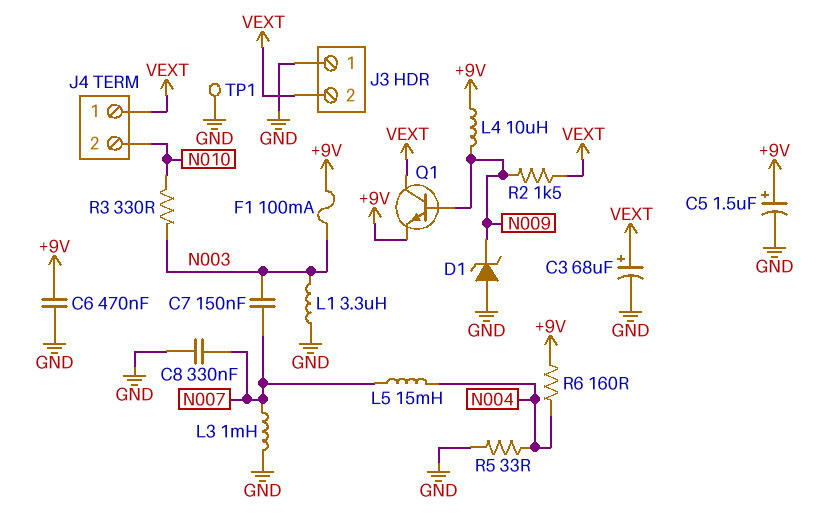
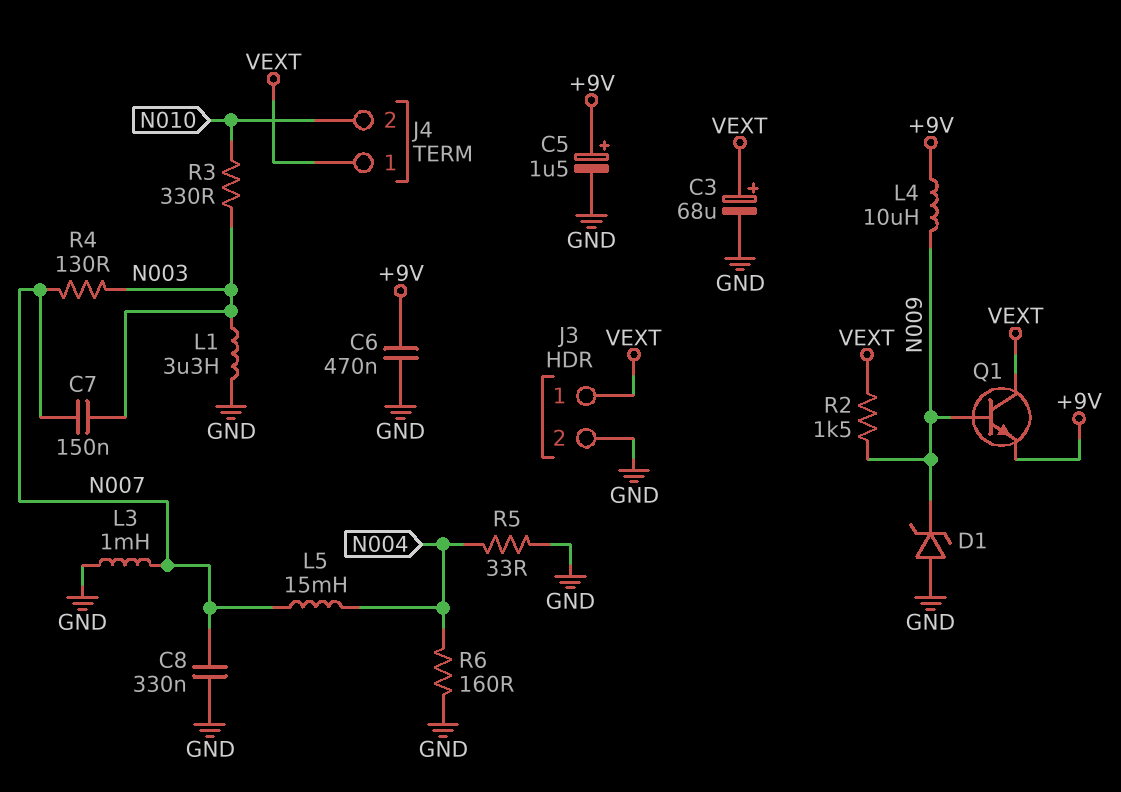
F1: 100mA (+9V, N003) -> none
J3 pin 1: GND -> VEXT
J3 pin 2: VEXT -> GND
R4: none -> 130 (N003, N007)
R6: 160 (+9V, N004) -> 160 (GND, N004)
TP1: test point (GND) -> none

